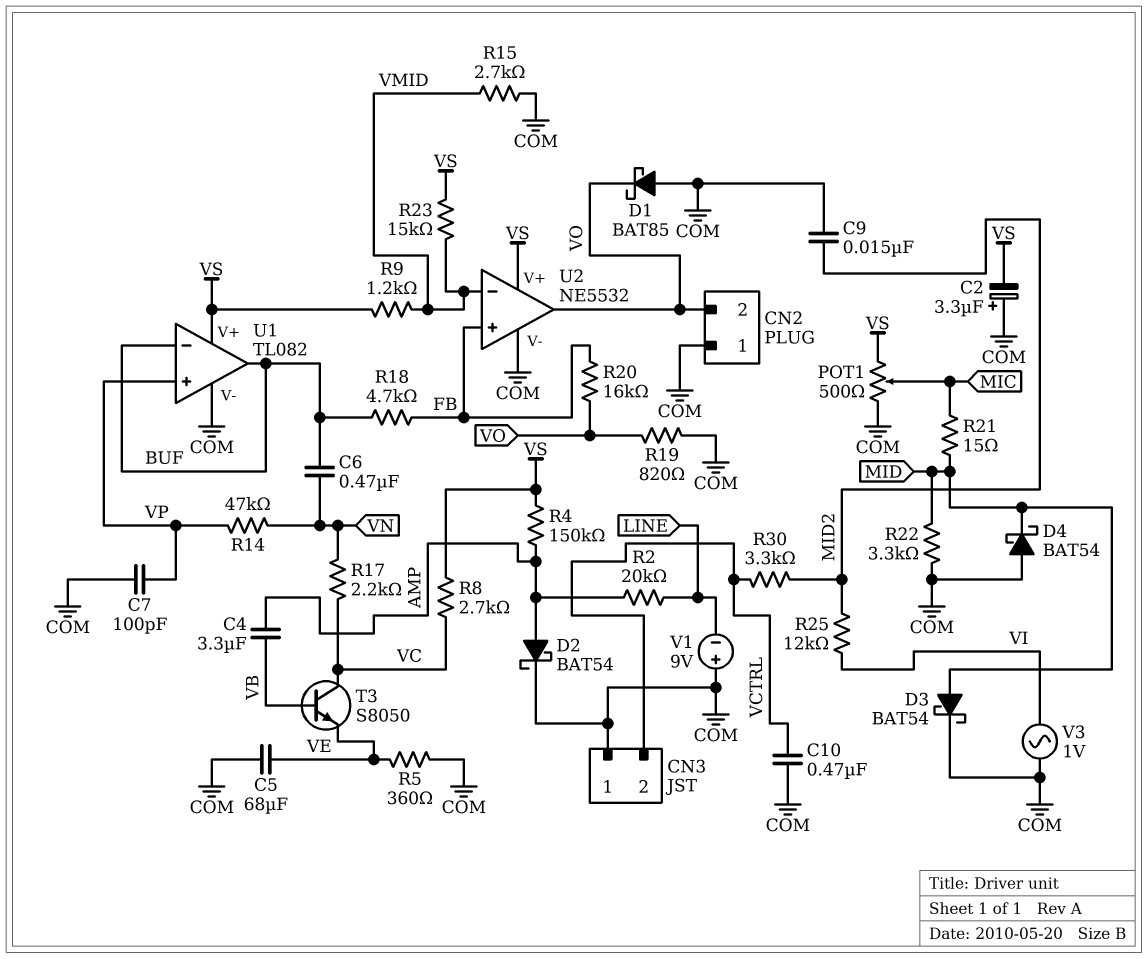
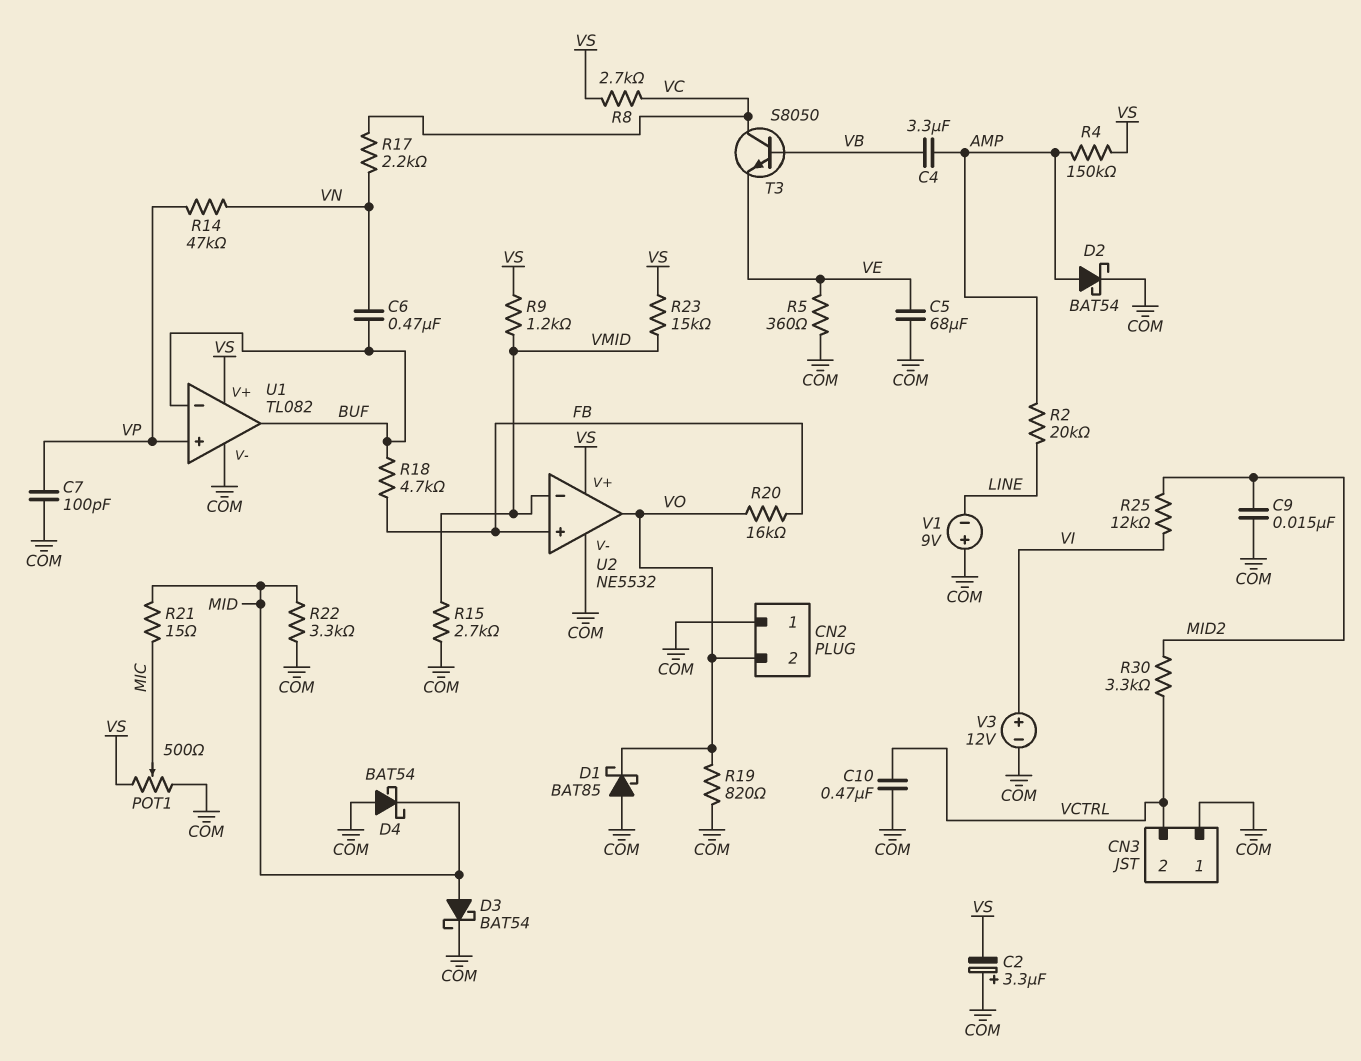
V3: AC 1V (COM, VI) -> 12V (plus VI, minus COM)

